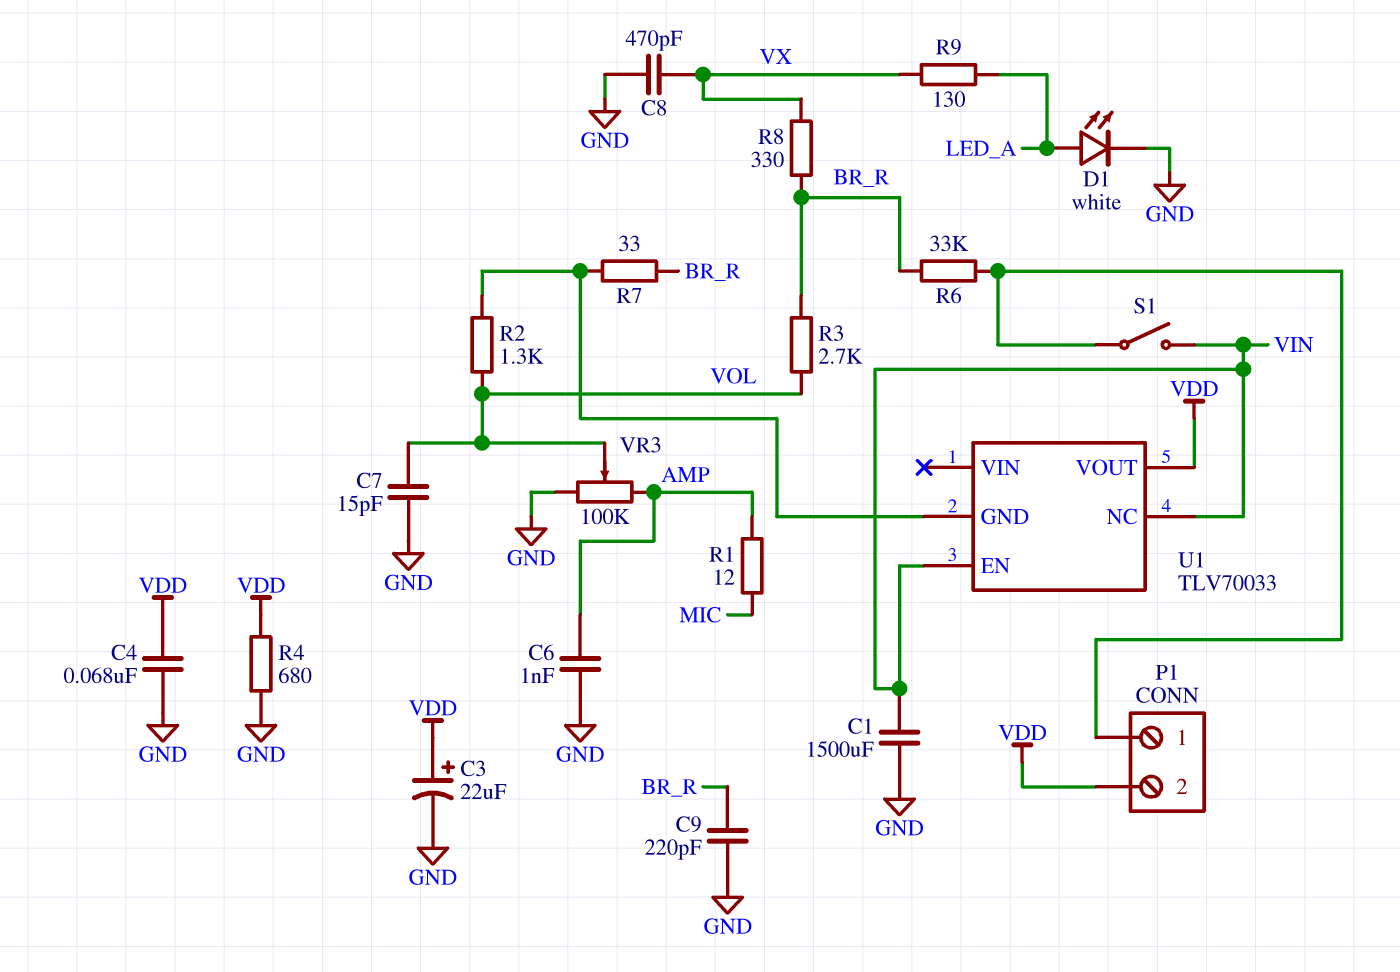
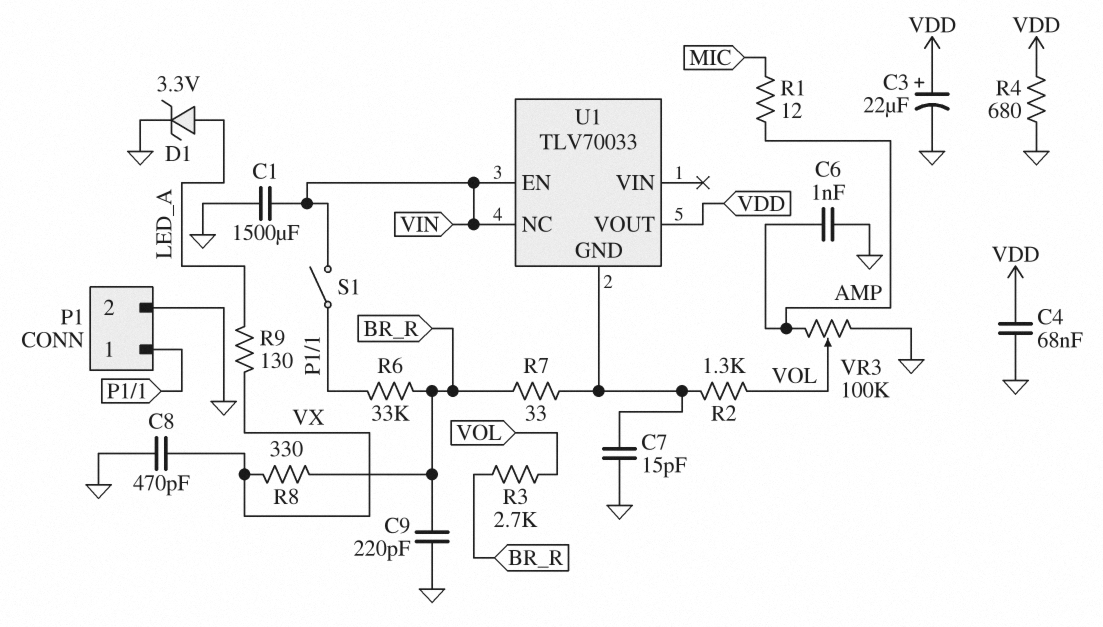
C7: 15pF (GND, VOL) -> 15pF (GND, U1/GND)
D1: LED white (A LED_A, K GND) -> zener 3.3V (A LED_A, K GND)
P1 pin 2: VDD -> GND

